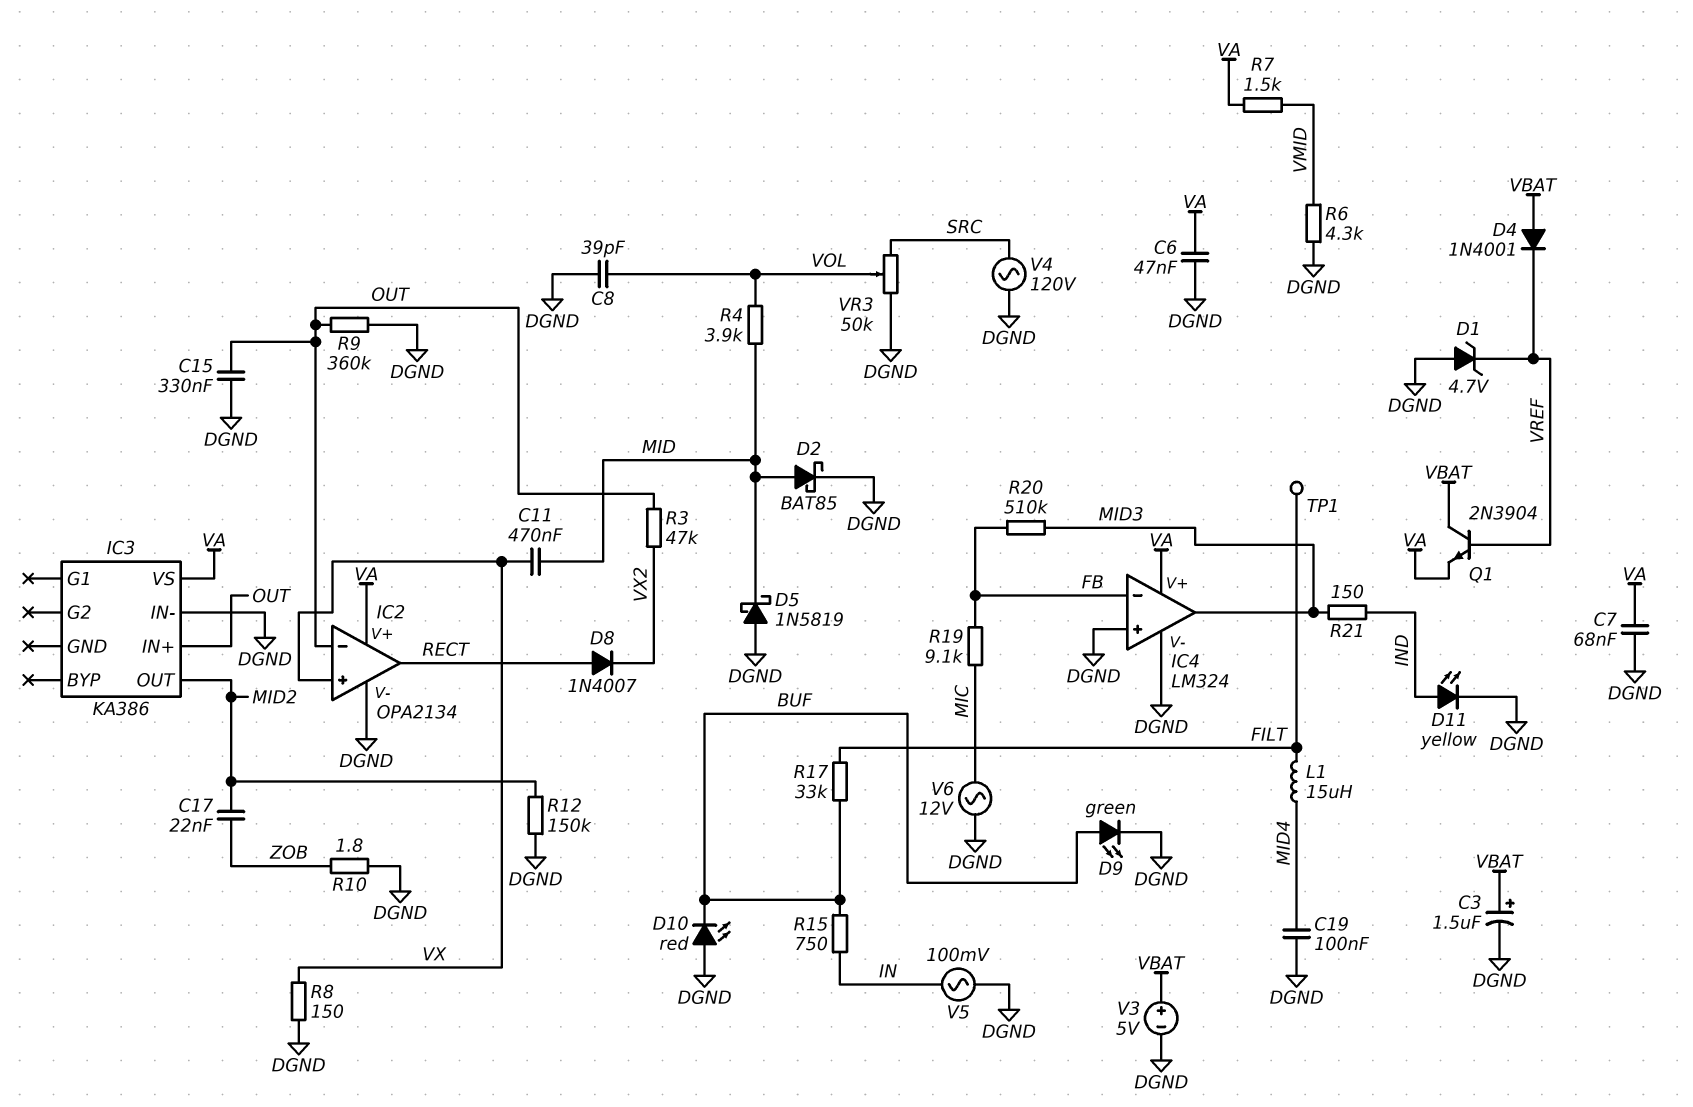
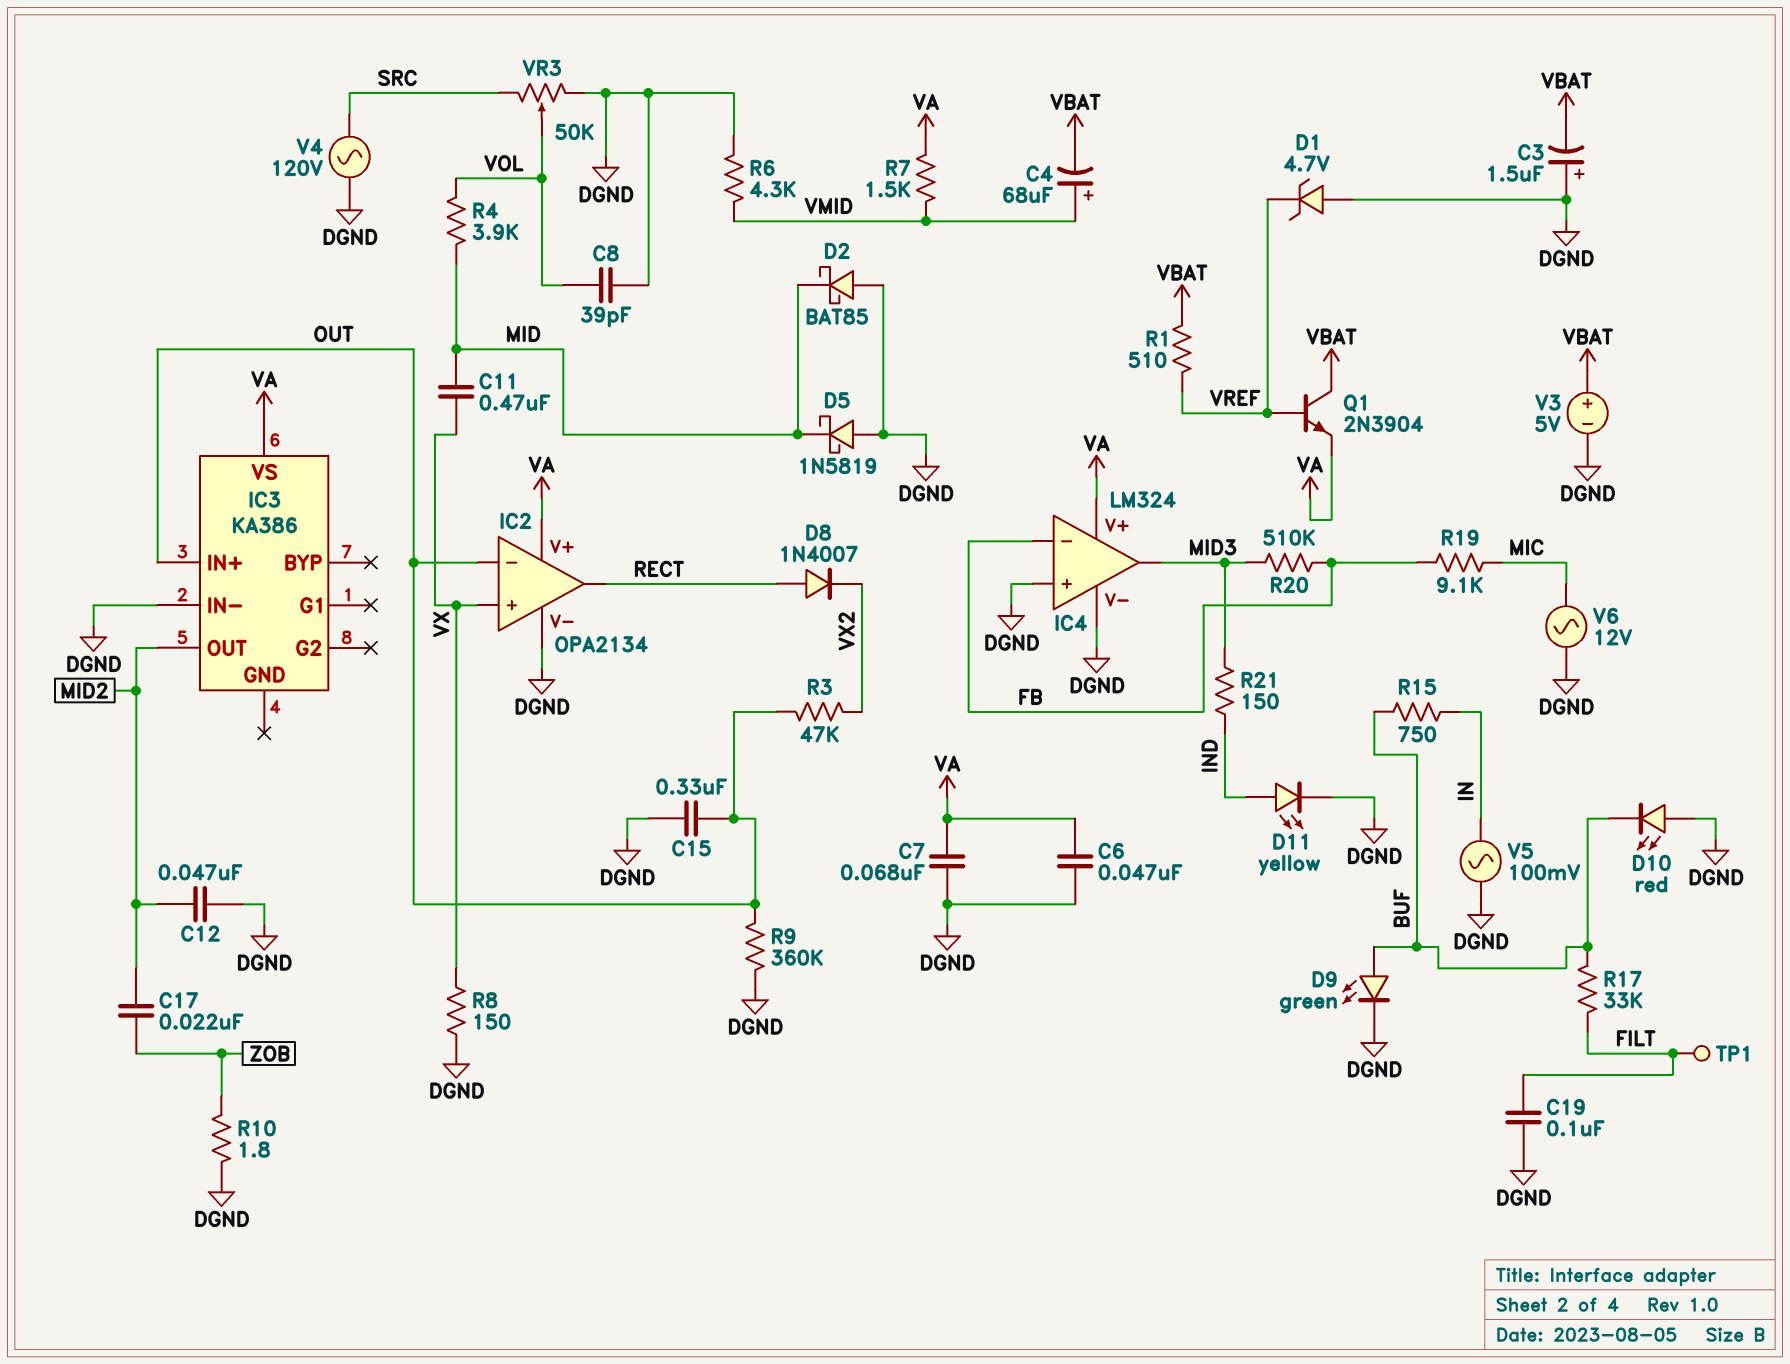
C3: 1.5uF (plus VBAT, minus DGND) -> 1.5uF (plus DGND, minus VBAT)
C4: none -> 68uF (plus VMID, minus VBAT)
C12: none -> 47nF (DGND, MID2)
C19: 100nF (DGND, MID4) -> 100nF (DGND, FILT)
D2: schottky BAT85 (A MID, K DGND) -> schottky BAT85 (A DGND, K MID)
D4: diode 1N4001 (A VBAT, K VREF) -> none
L1: 15uH (FILT, MID4) -> none
R1: none -> 510 (VBAT, VREF)
R12: 150k (DGND, MID2) -> none

